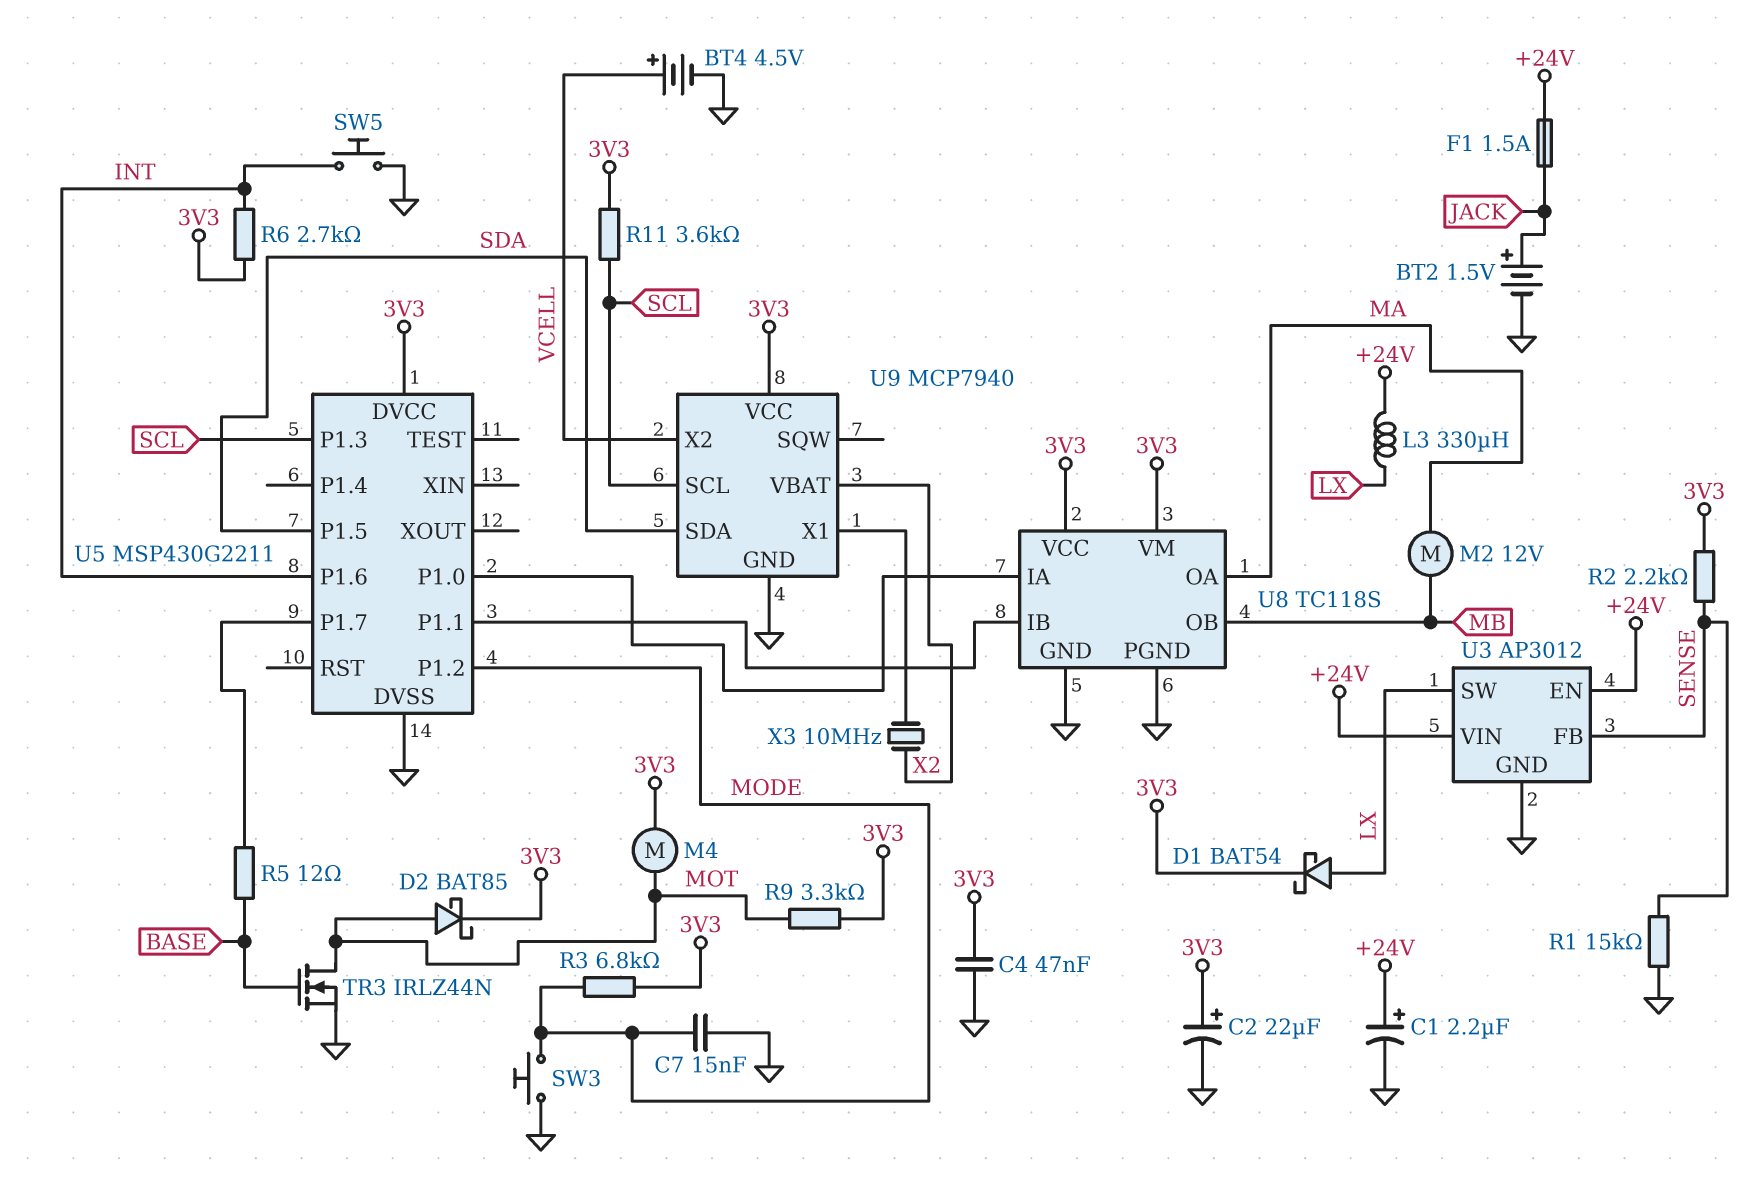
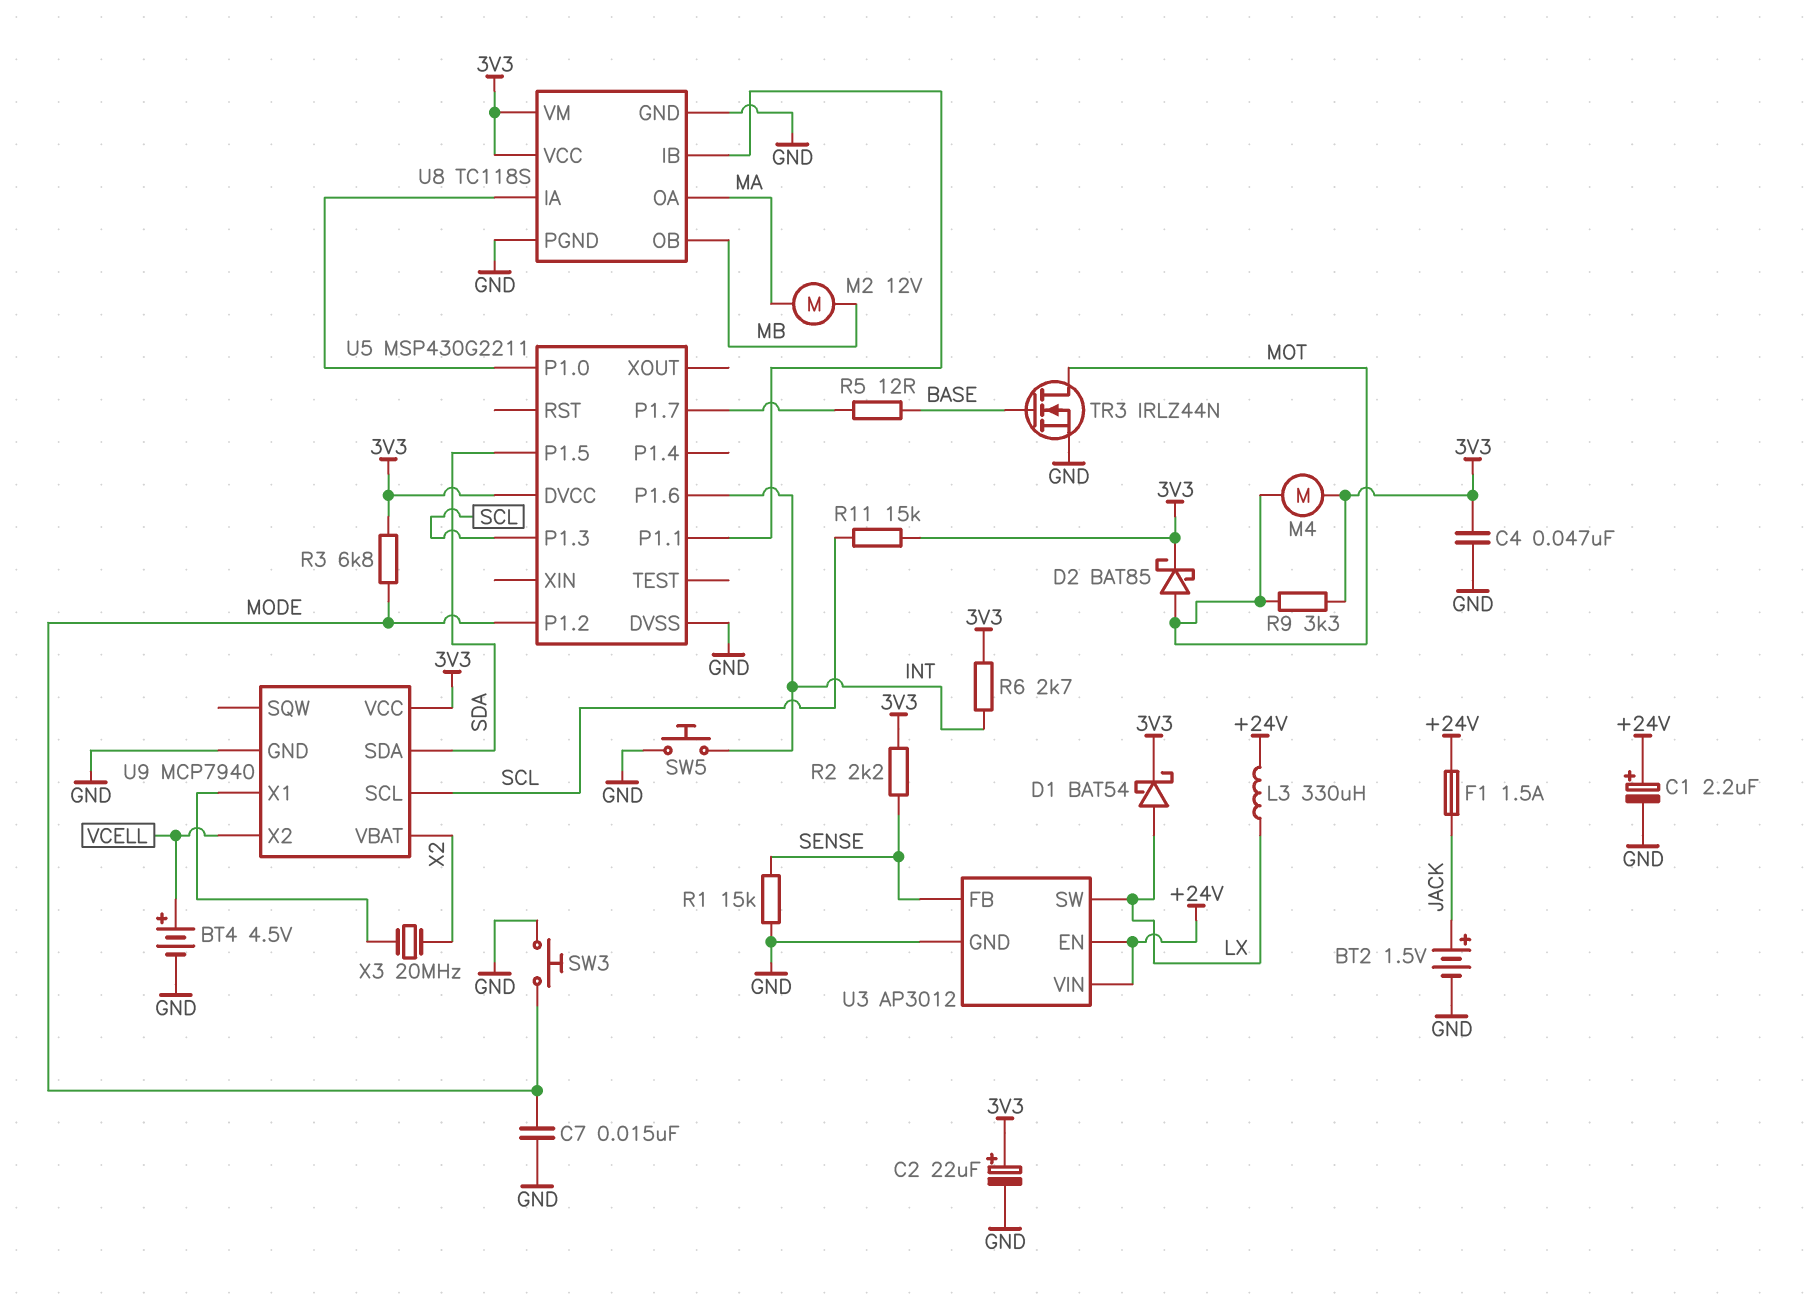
R11: 3.6k (3V3, SCL) -> 15k (3V3, SCL)
X3: 10MHz (U9/X1, X2) -> 20MHz (U9/X1, X2)

